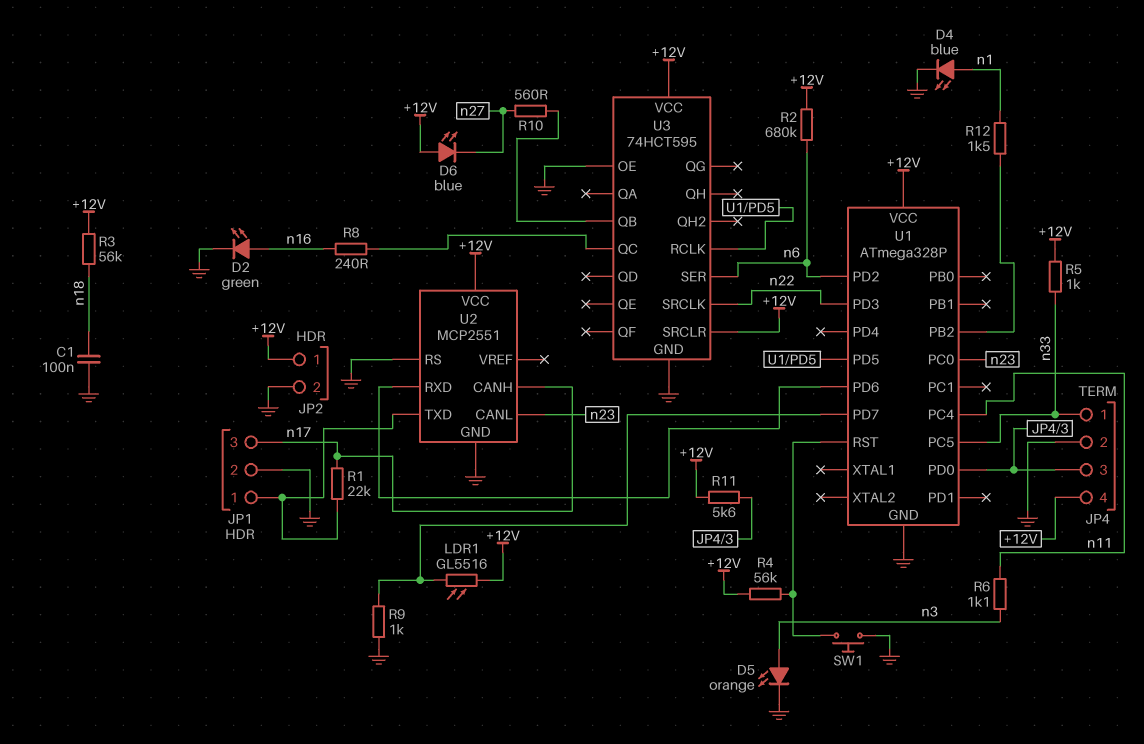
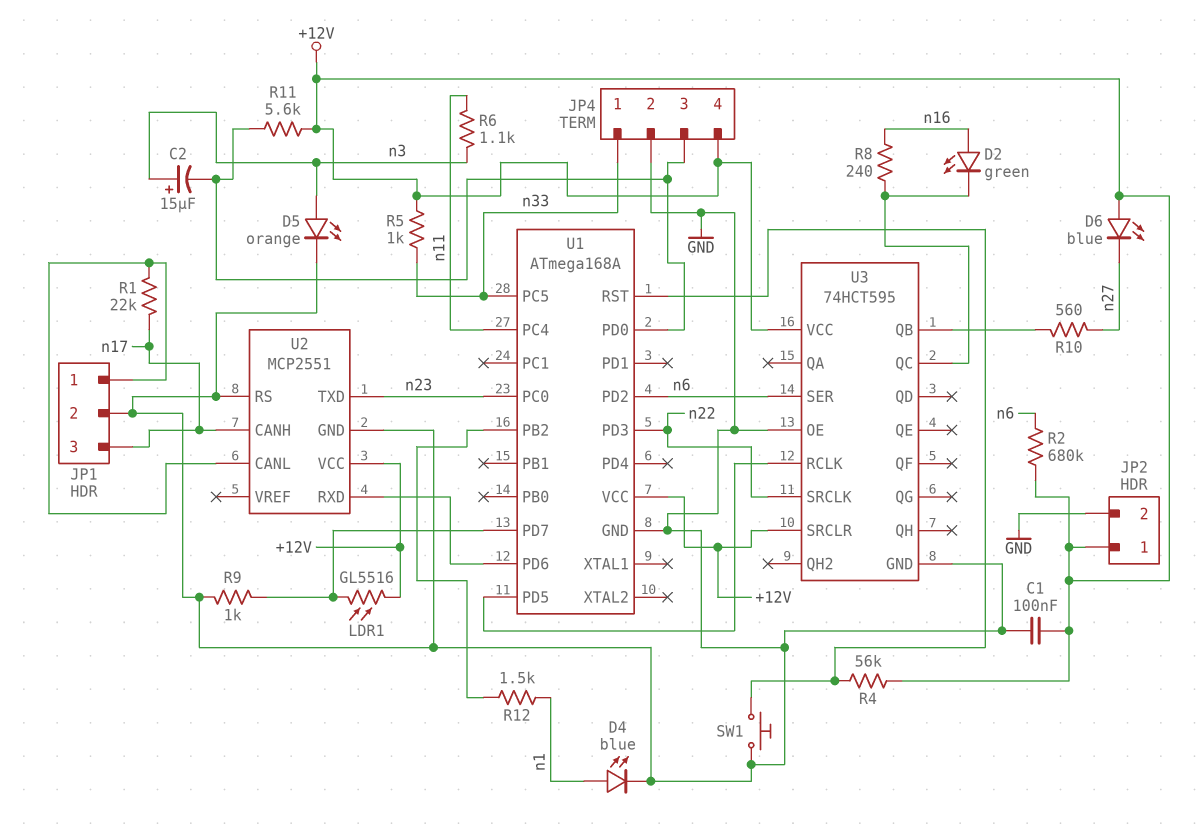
C1: 100nF (GND, n18) -> 100nF (+12V, GND)
C2: none -> 15uF (plus n3, minus JP4/3)
D2: LED green (A n16, K GND) -> LED green (A n16, K U3/QC)
R3: 56k (+12V, n18) -> none
U1: ATmega328P -> ATmega168A
U2 pin CANL: n23 -> JP1/1
U2 pin TXD: JP1/1 -> n23

